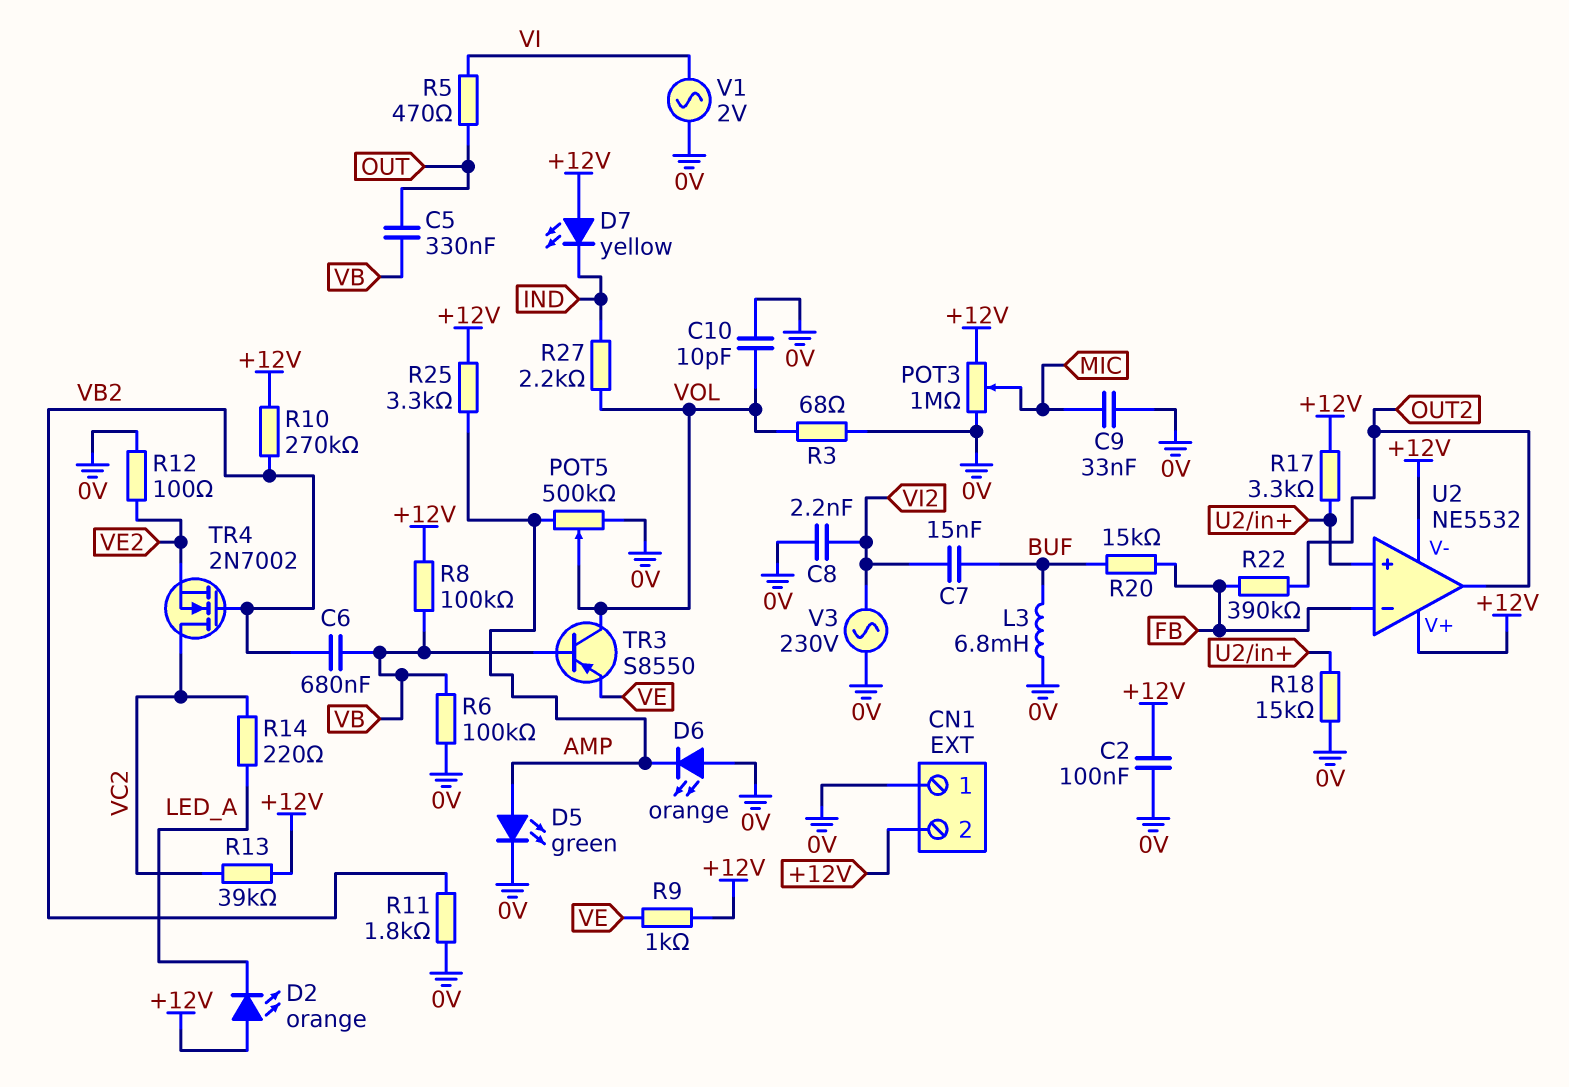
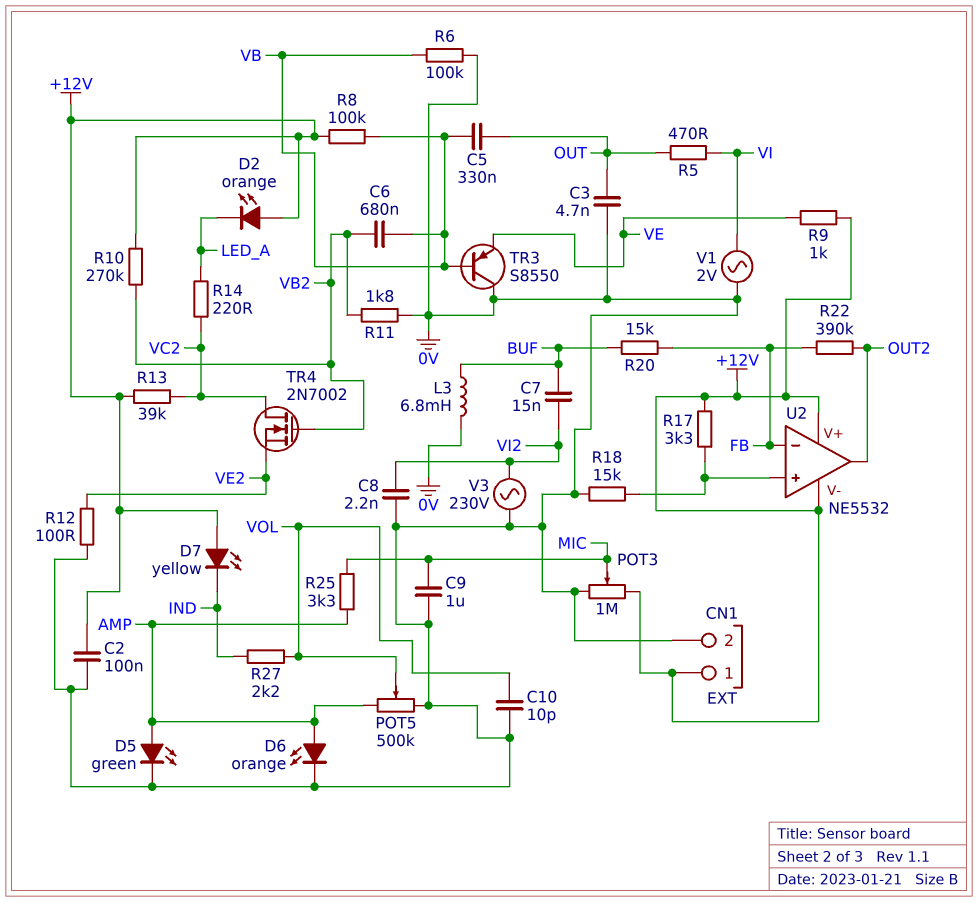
C3: none -> 4.7nF (0V, OUT)
C9: 33nF (0V, MIC) -> 1uF (0V, MIC)
CN1 pin 1: 0V -> +12V
CN1 pin 2: +12V -> 0V
D6: LED orange (A 0V, K AMP) -> LED orange (A AMP, K 0V)
R3: 68 (0V, VOL) -> none
R25: 3.3k (+12V, AMP) -> 3.3k (AMP, MIC)
TR3: PNP S8550 (B VB, C VOL, E VE) -> PNP S8550 (B VB, C 0V, E VE)

